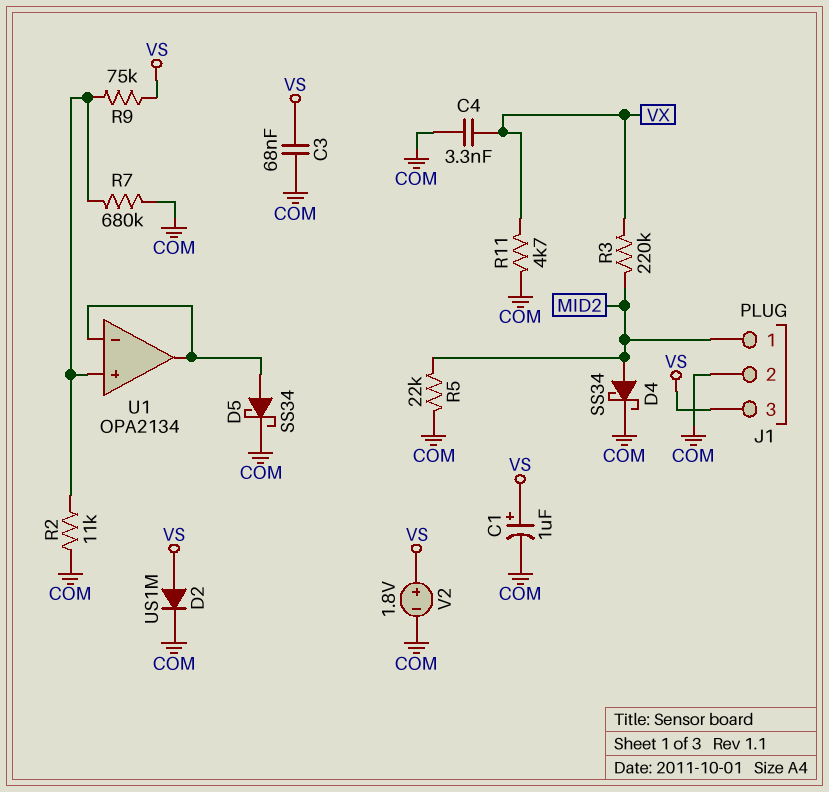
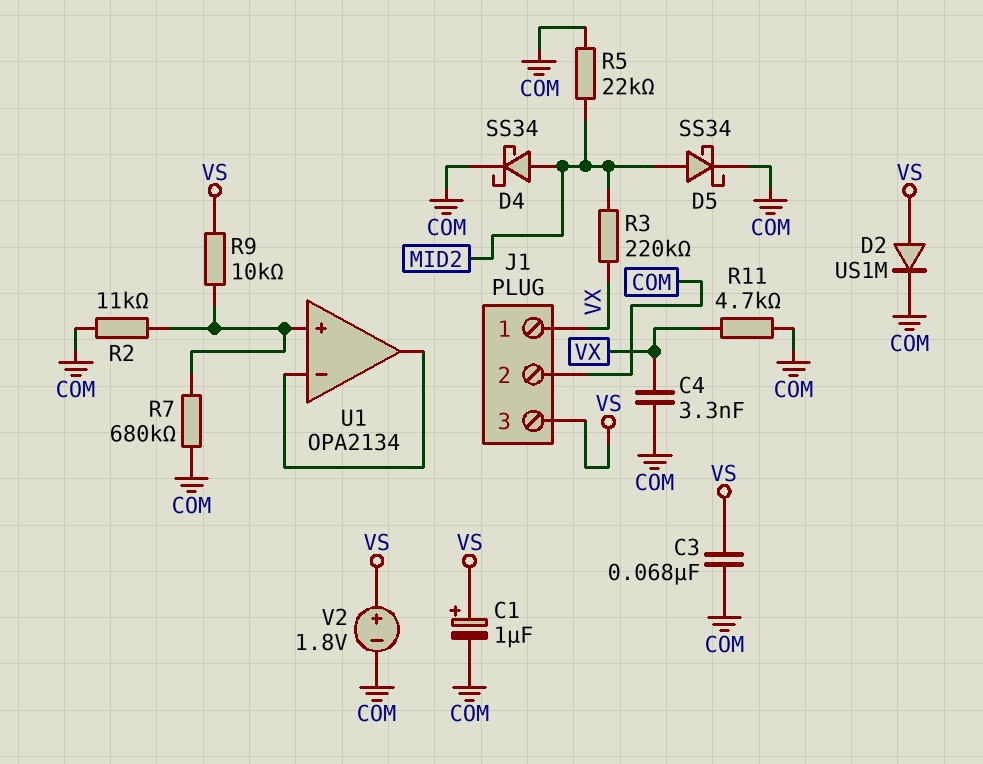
D5: schottky SS34 (A U1/in-, K COM) -> schottky SS34 (A MID2, K COM)
J1 pin 1: MID2 -> VX
R9: 75k (U1/in+, VS) -> 10k (U1/in+, VS)

